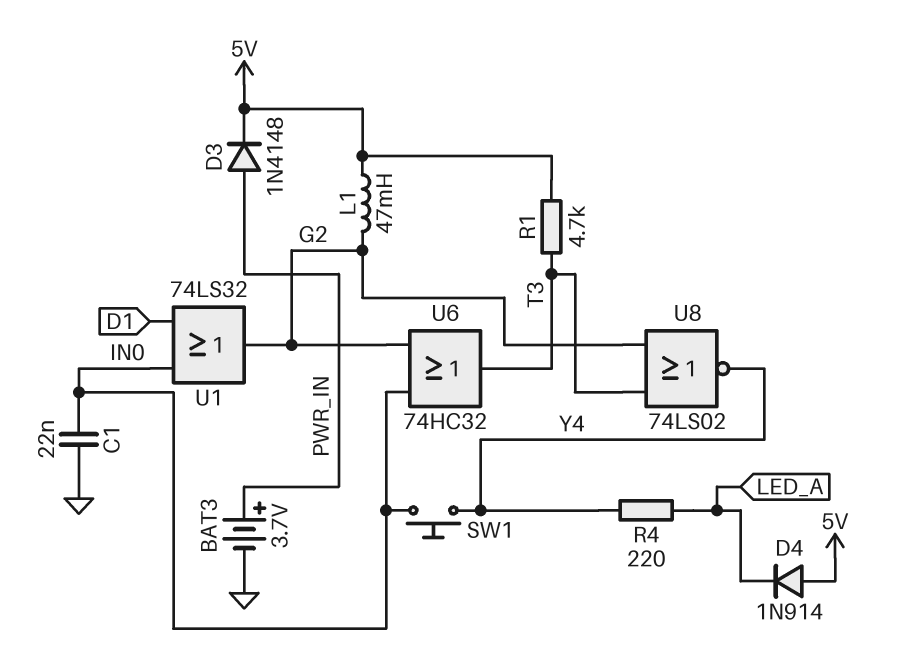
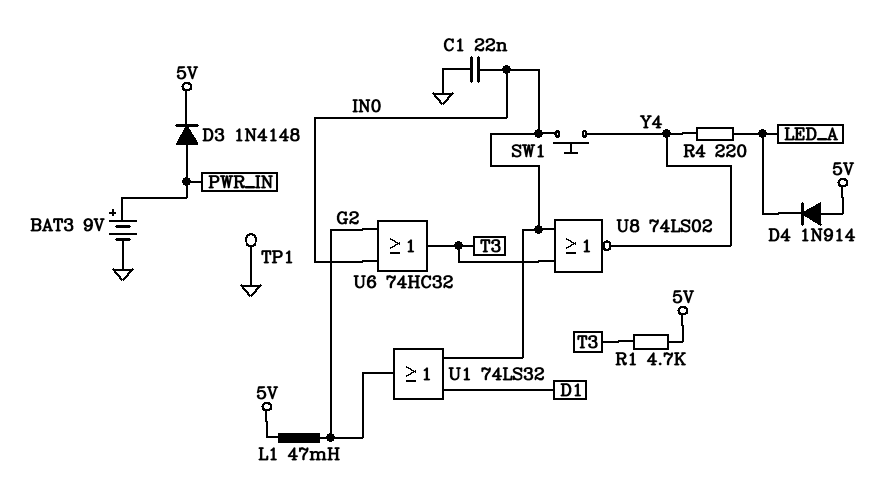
BAT3: 3.7V (plus PWR_IN, minus GND) -> 9V (plus PWR_IN, minus GND)
TP1: none -> test point (GND)
U8: NOR 74LS02 (in G2, in T3, out Y4) -> NOR 74LS02 (in IN0, in T3, out Y4)

